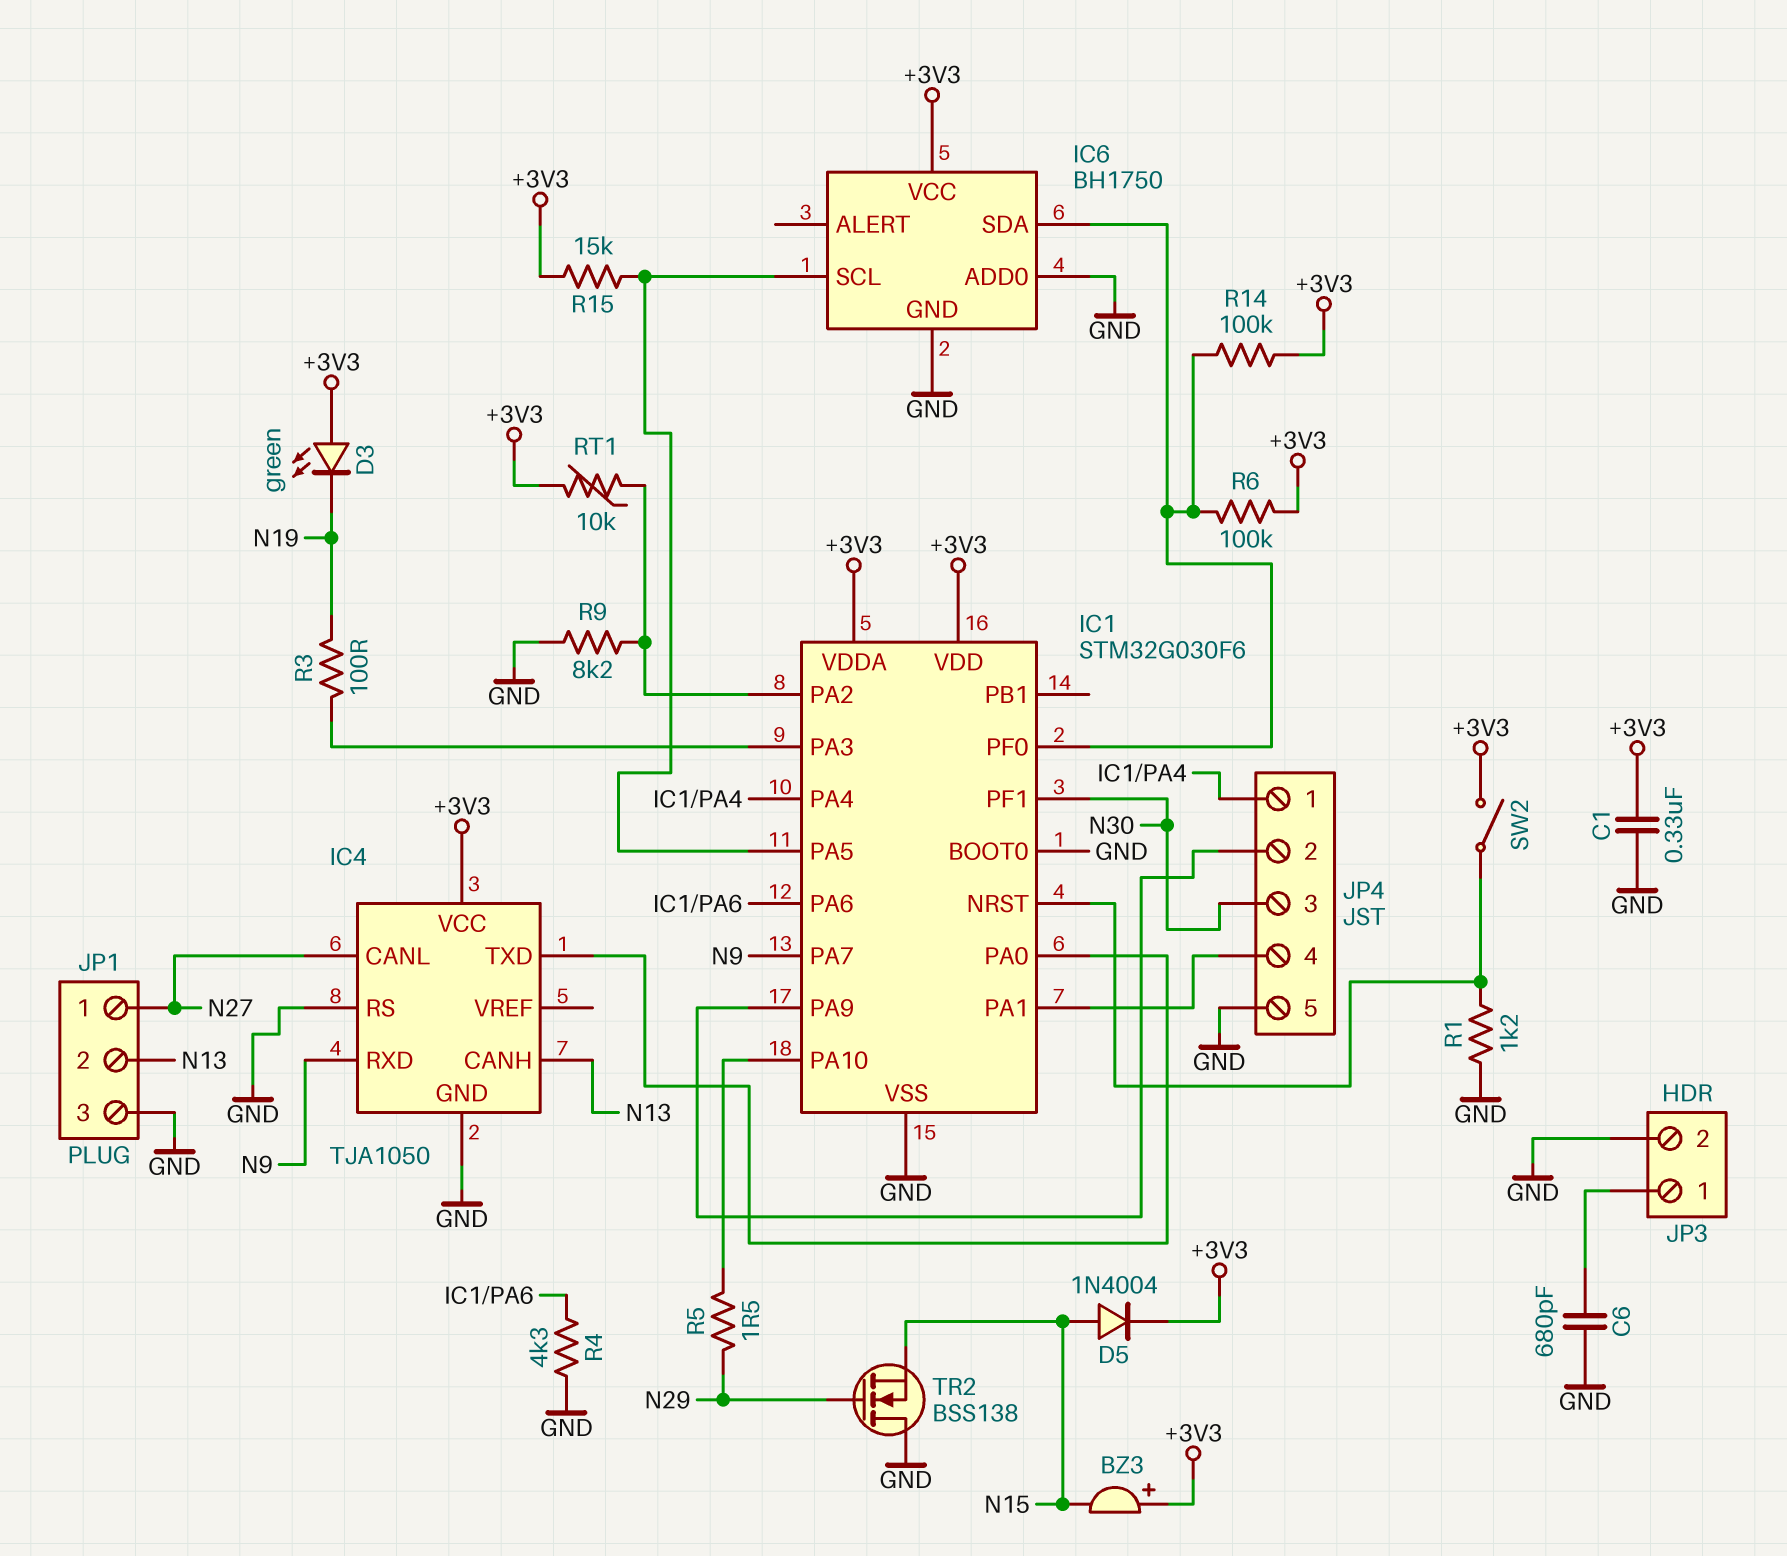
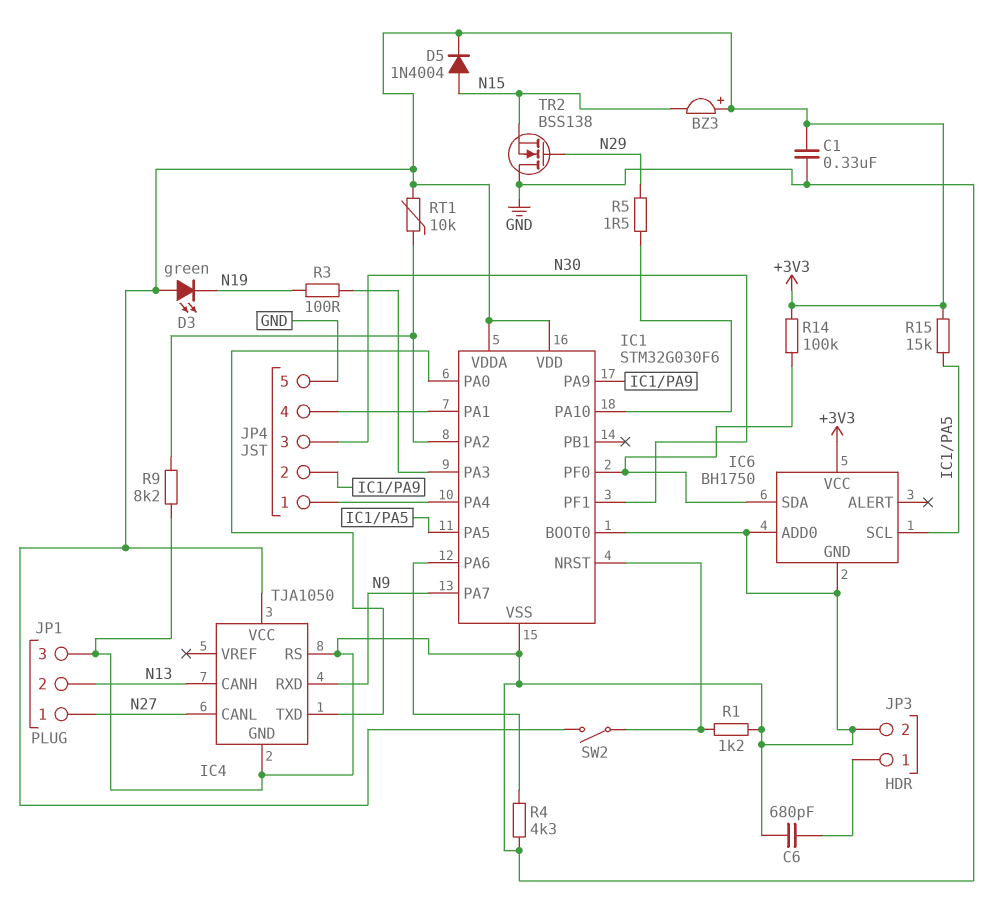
R6: 100k (+3V3, IC1/PF0) -> none

